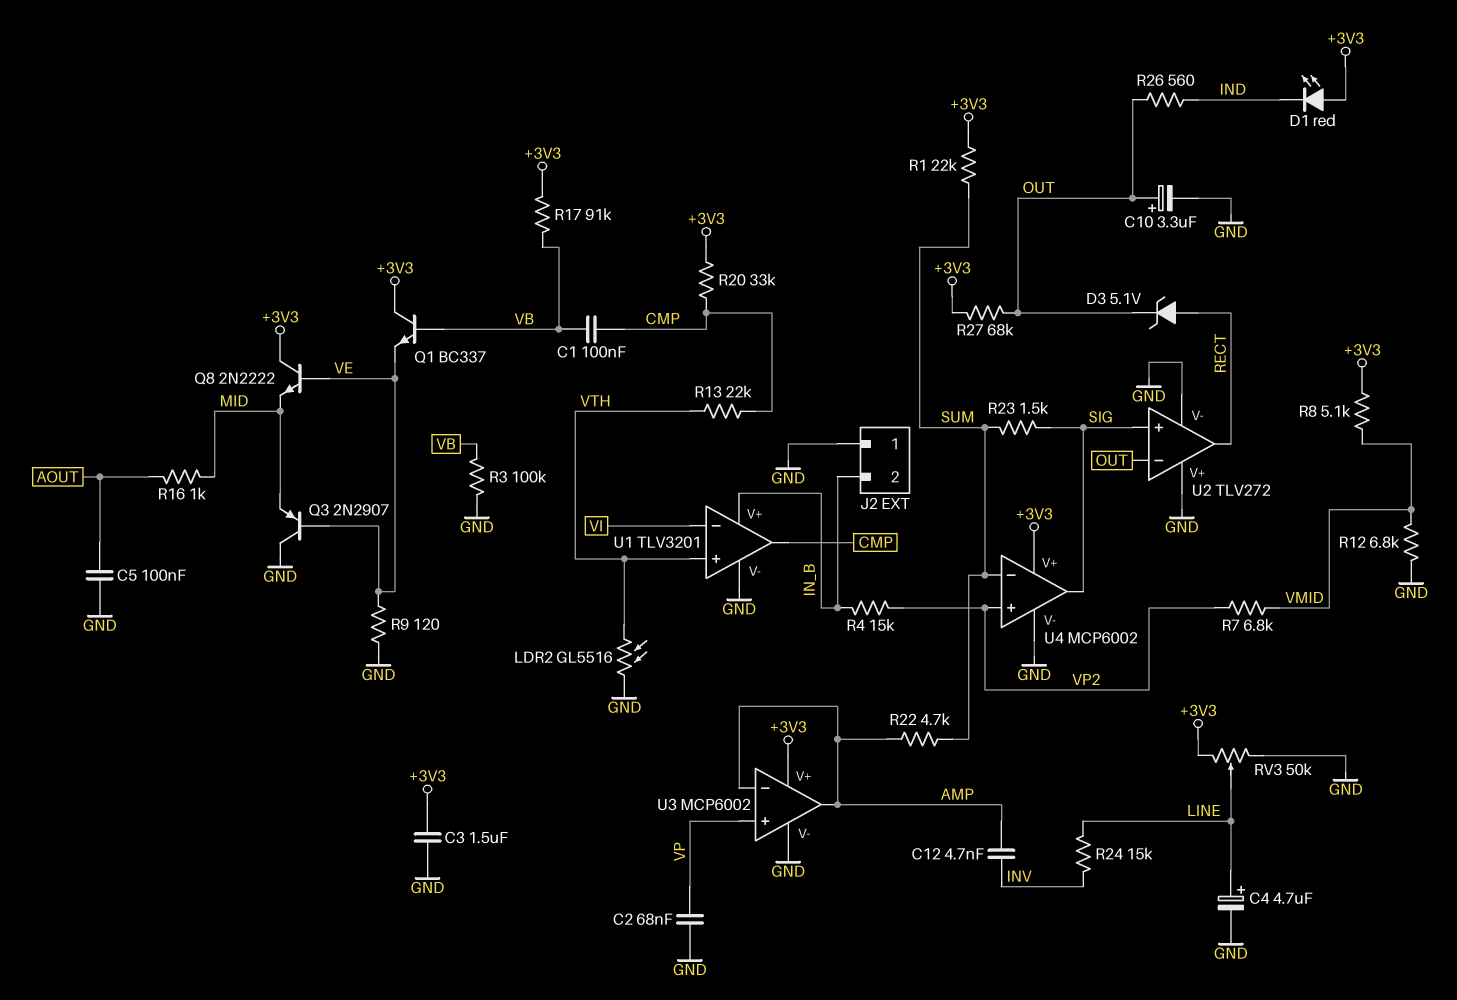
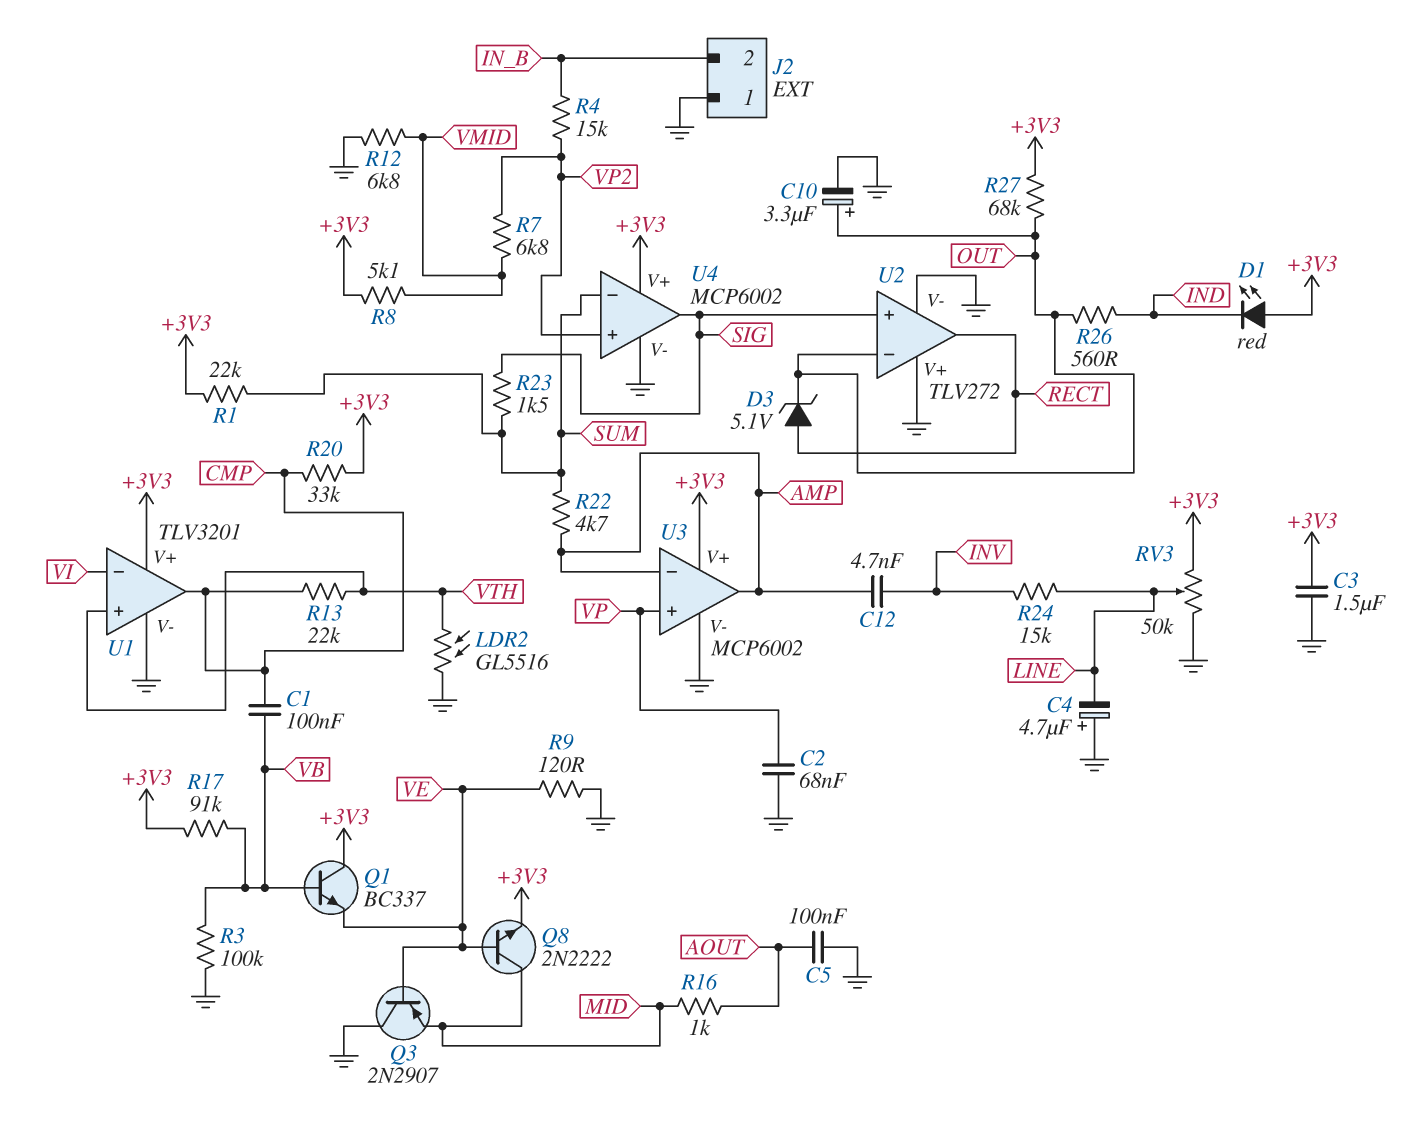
C4: 4.7uF (plus LINE, minus GND) -> 4.7uF (plus GND, minus LINE)
Q8: NPN 2N2222 (B VE, C +3V3, E MID) -> NPN 2N2222 (B VE, C MID, E +3V3)
U1 pin V+: IN_B -> +3V3

